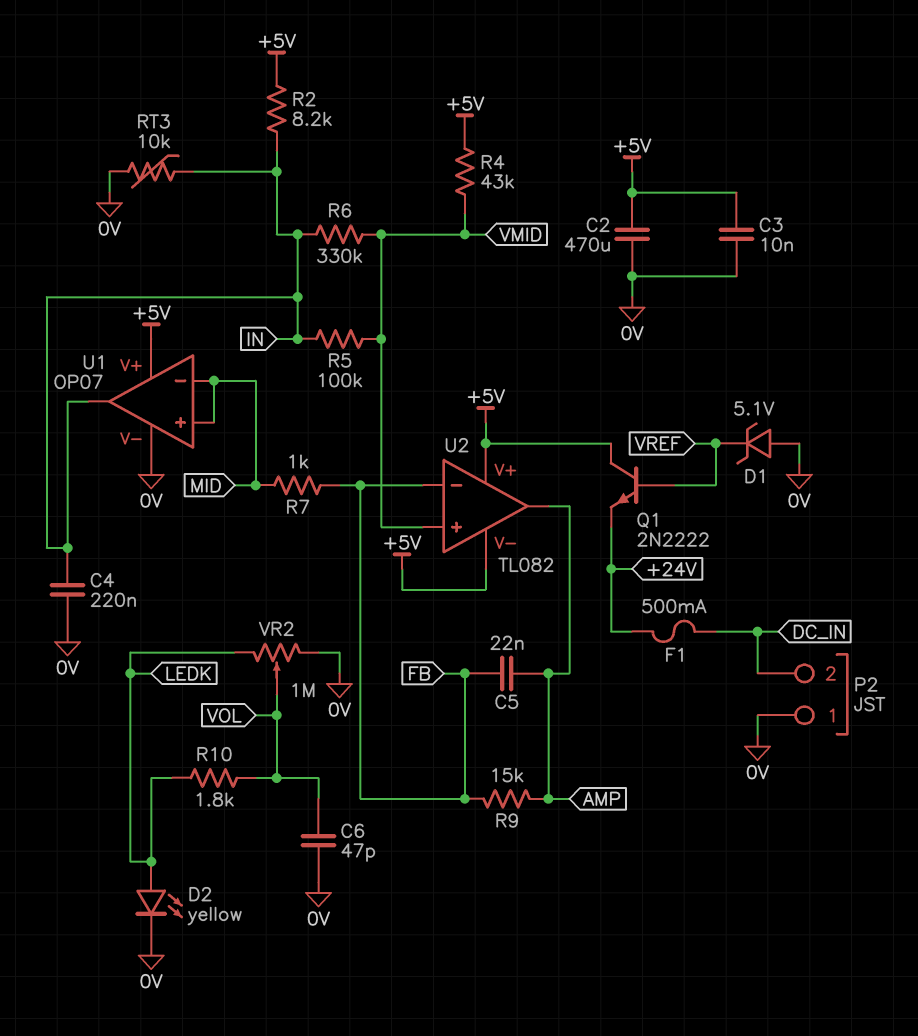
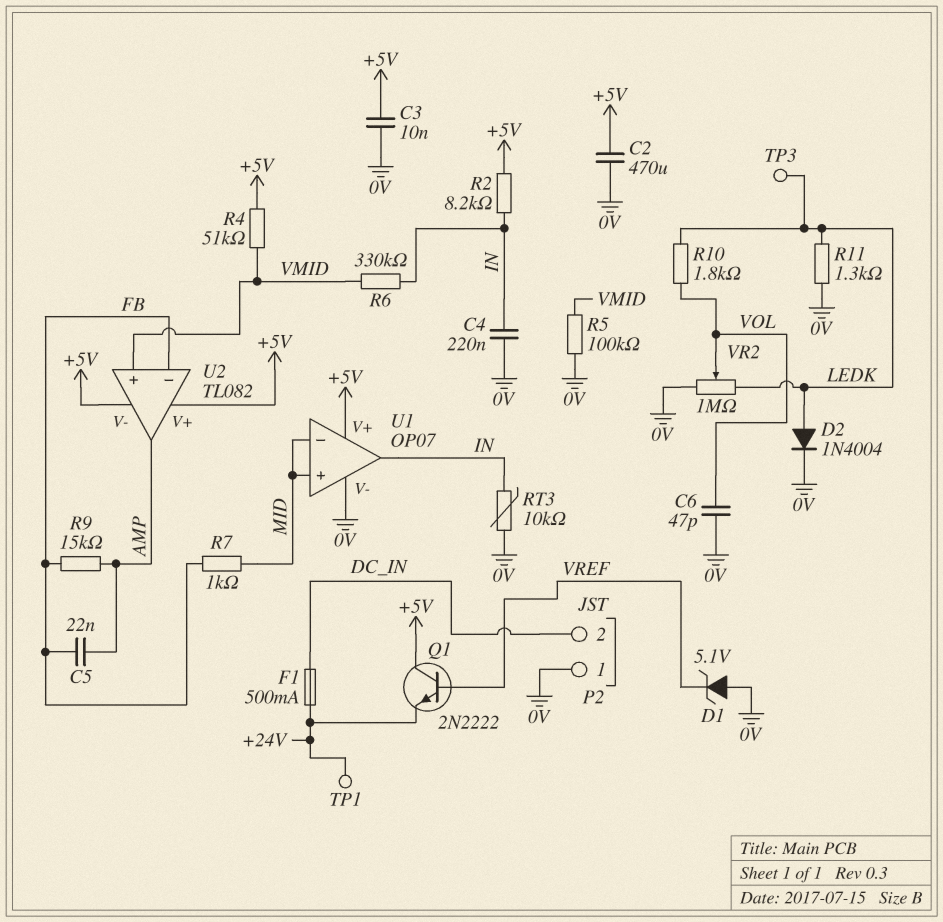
D2: LED yellow (A LEDK, K 0V) -> diode 1N4004 (A LEDK, K 0V)
R4: 43k (+5V, VMID) -> 51k (+5V, VMID)
R5: 100k (IN, VMID) -> 100k (0V, VMID)
R11: none -> 1.3k (0V, LEDK)
TP1: none -> test point (+24V)
TP3: none -> test point (LEDK)

